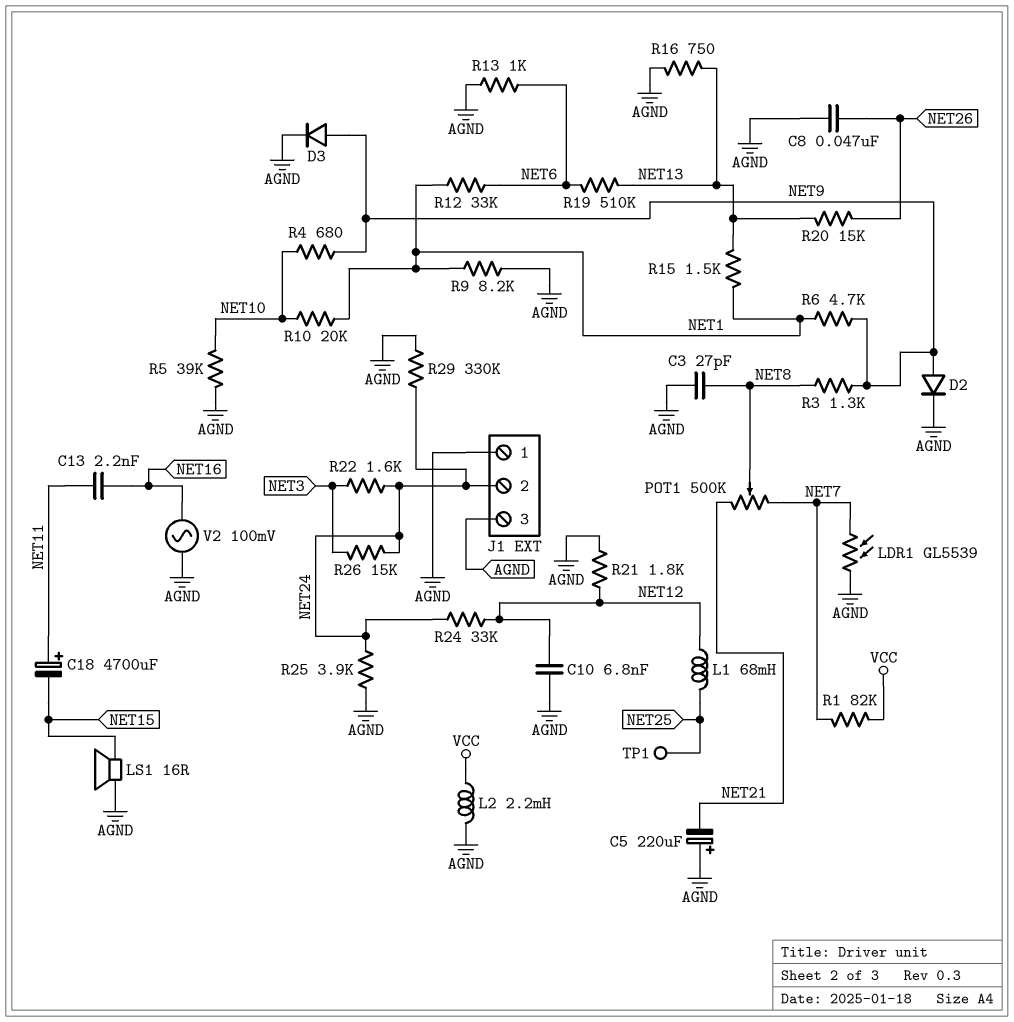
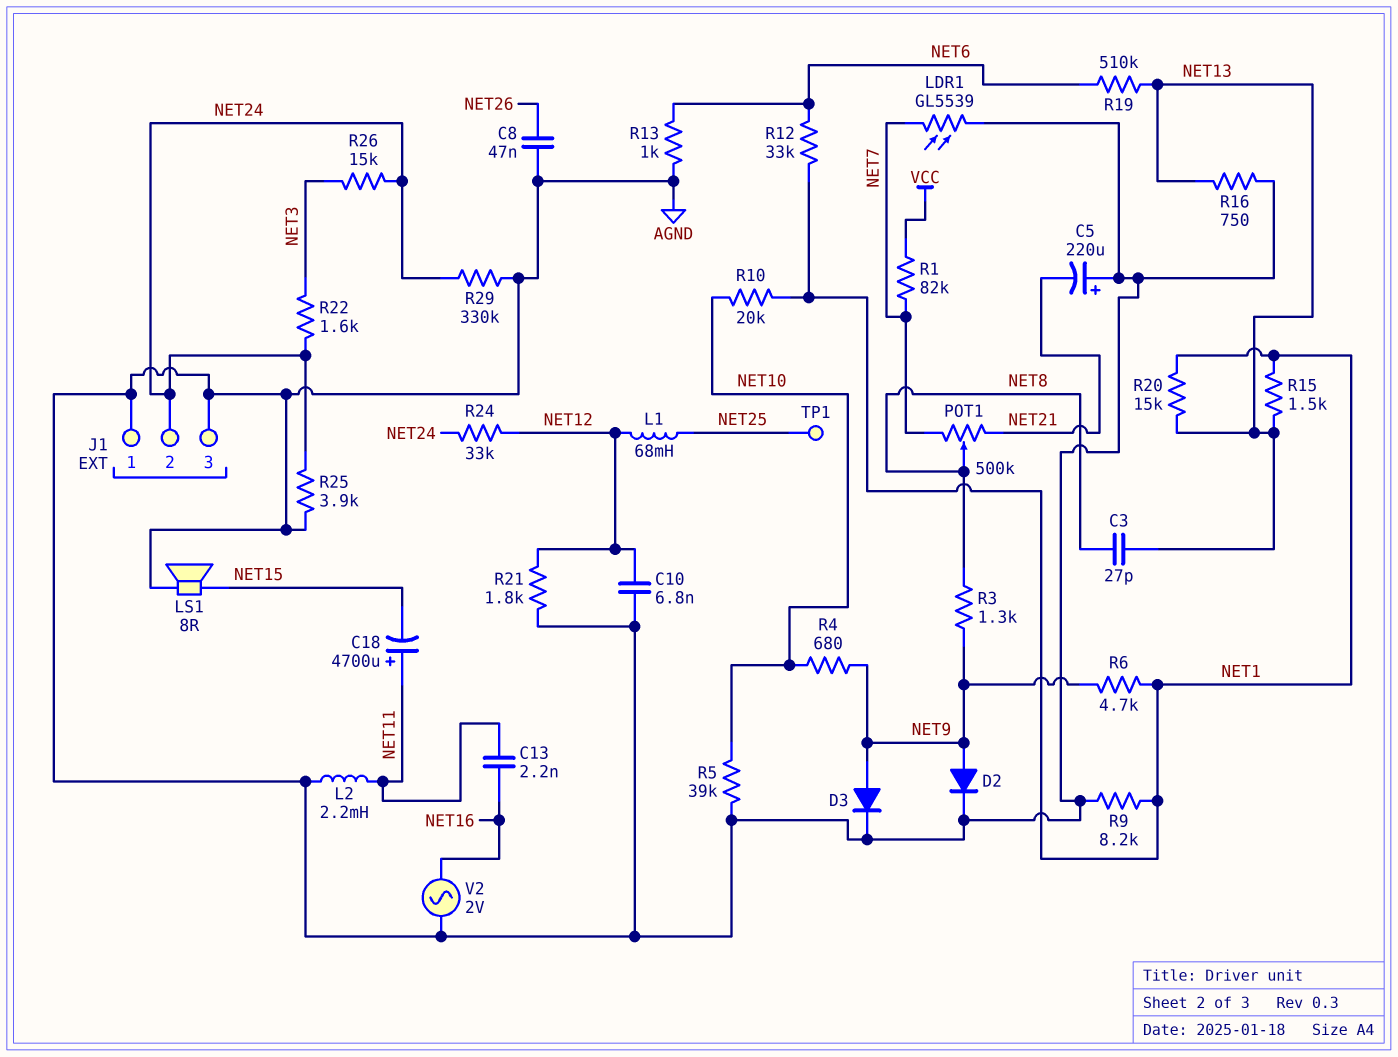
C3: 27pF (AGND, NET8) -> 27pF (NET8, NET13)
L2: 2.2mH (AGND, VCC) -> 2.2mH (AGND, NET11)
LS1: speaker 16R (AGND, NET15) -> speaker 8R (AGND, NET15)
R20: 15k (NET13, NET26) -> 15k (NET1, NET13)
V2: AC 100mV (AGND, NET16) -> AC 2V (AGND, NET16)

